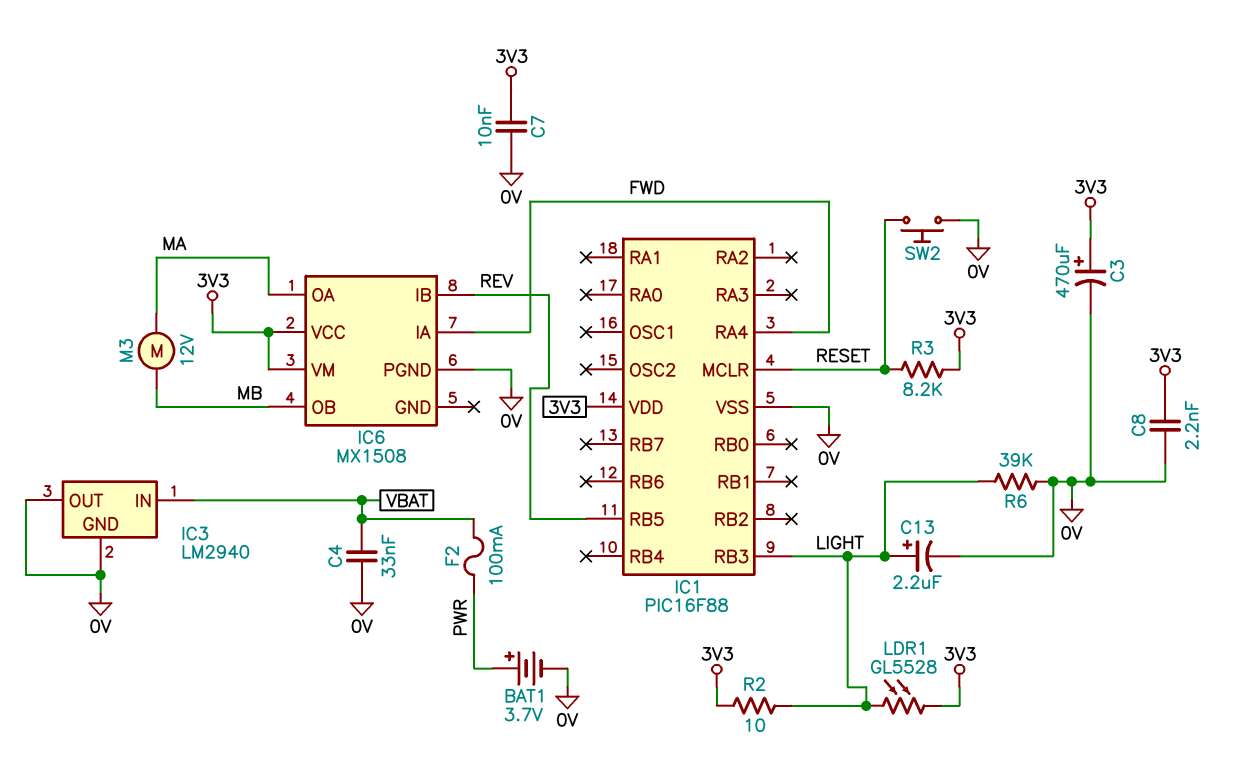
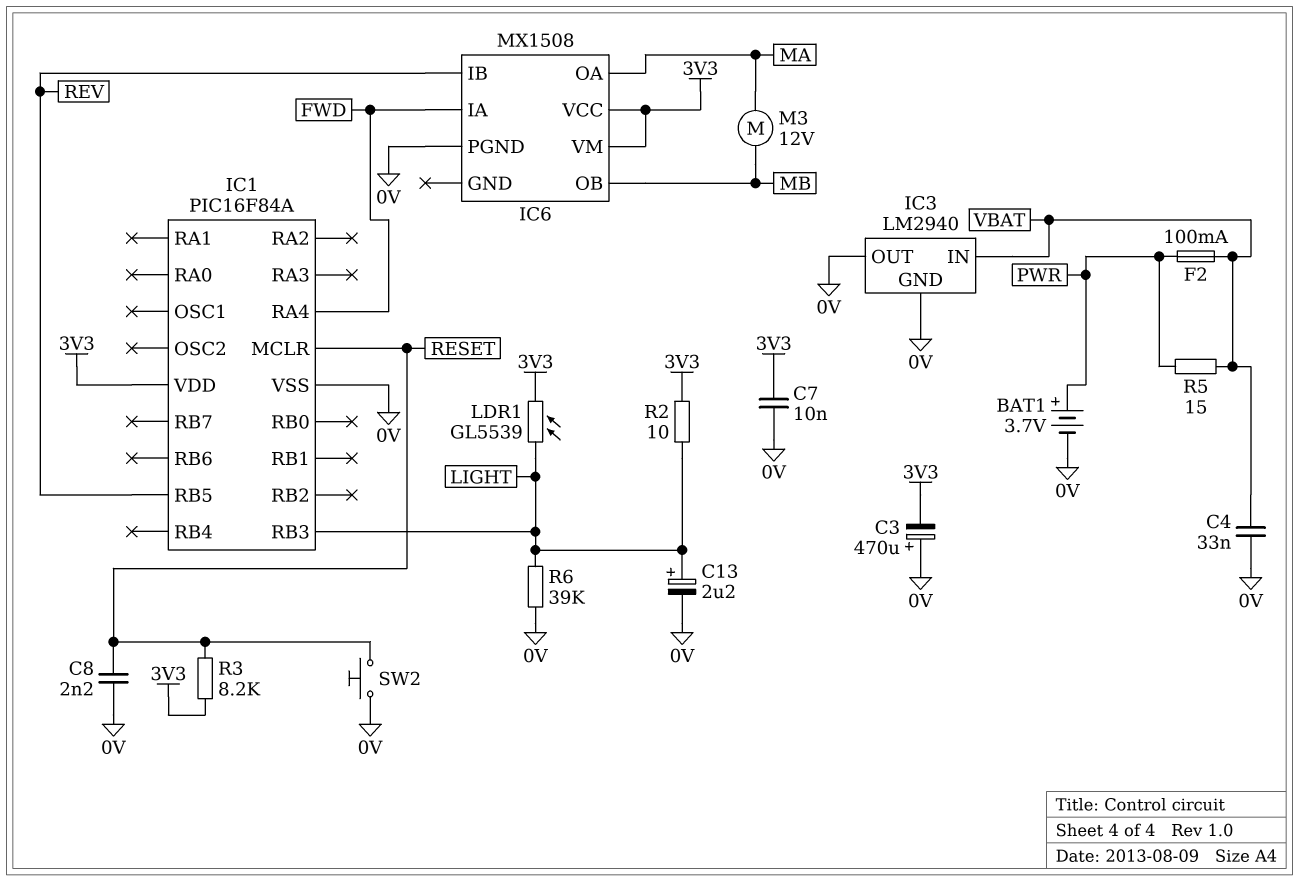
C3: 470uF (plus 3V3, minus 0V) -> 470uF (plus 0V, minus 3V3)
C8: 2.2nF (0V, 3V3) -> 2.2nF (0V, RESET)
IC1: PIC16F88 -> PIC16F84A
LDR1: GL5528 (3V3, LIGHT) -> GL5539 (3V3, LIGHT)
R5: none -> 15 (PWR, VBAT)

